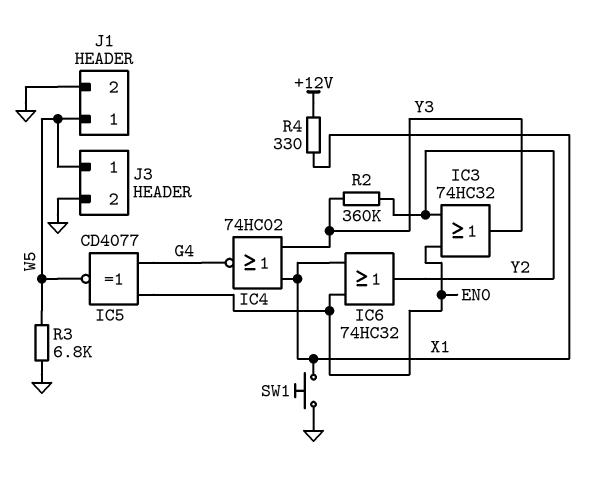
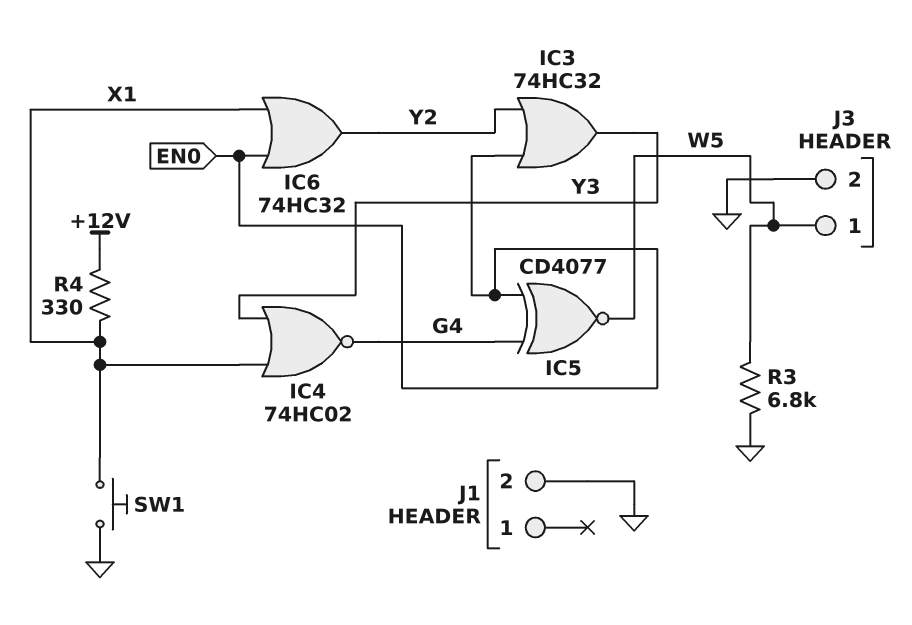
J1 pin 1: W5 -> none
R2: 360k (Y2, Y3) -> none

